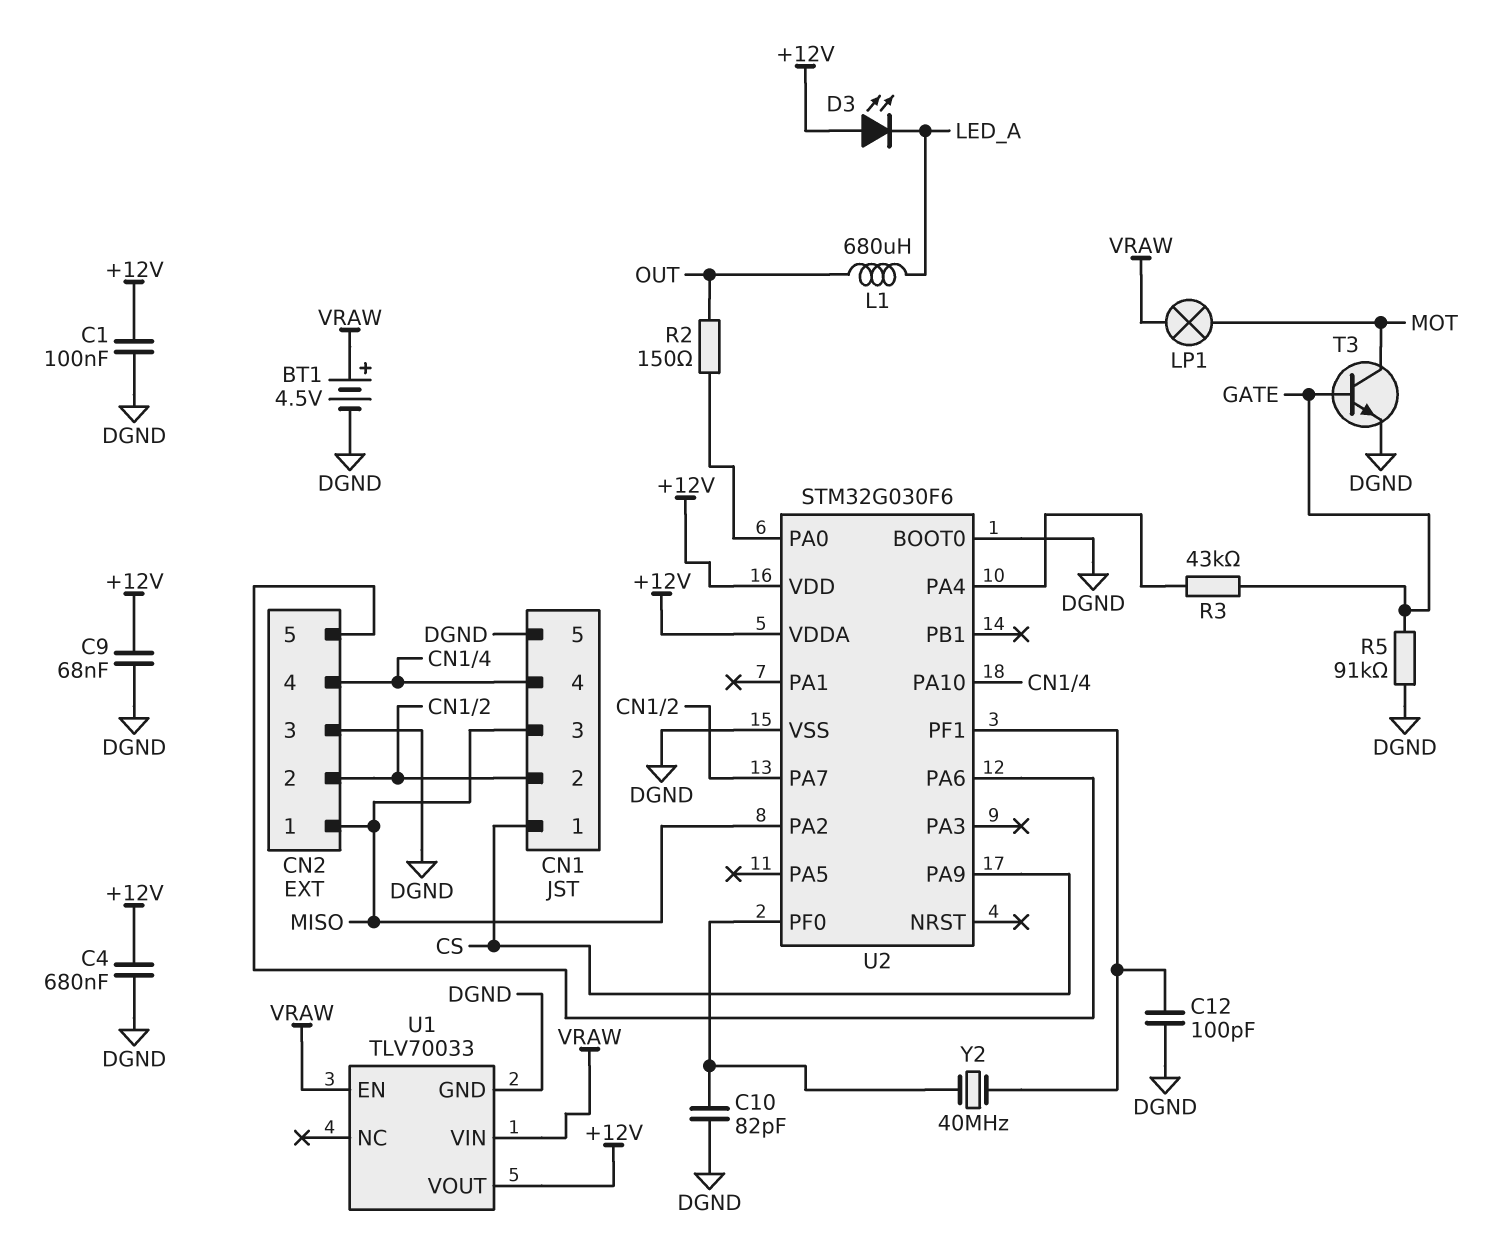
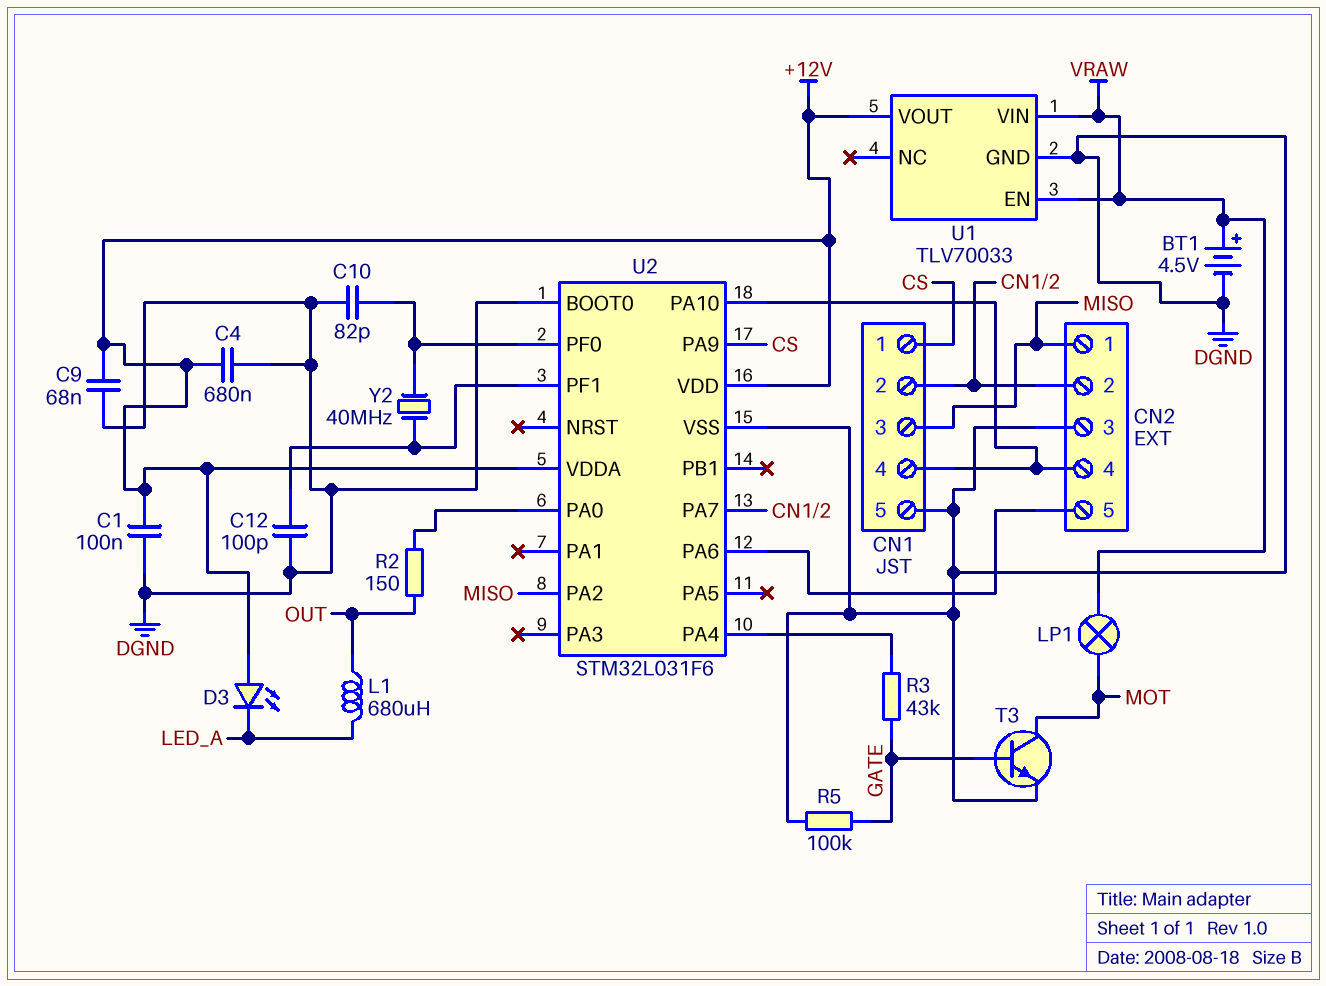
R5: 91k (DGND, GATE) -> 100k (DGND, GATE)
U2: STM32G030F6 -> STM32L031F6

